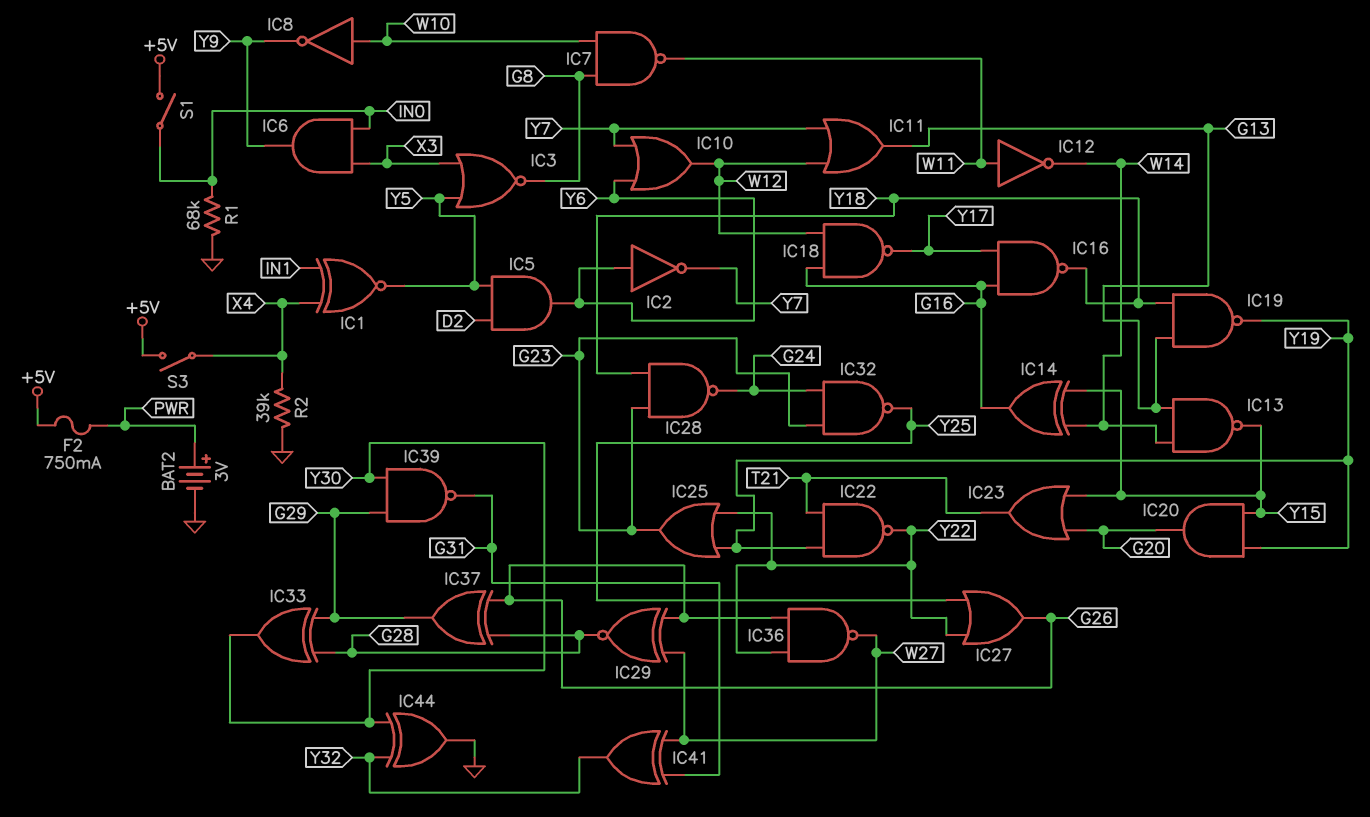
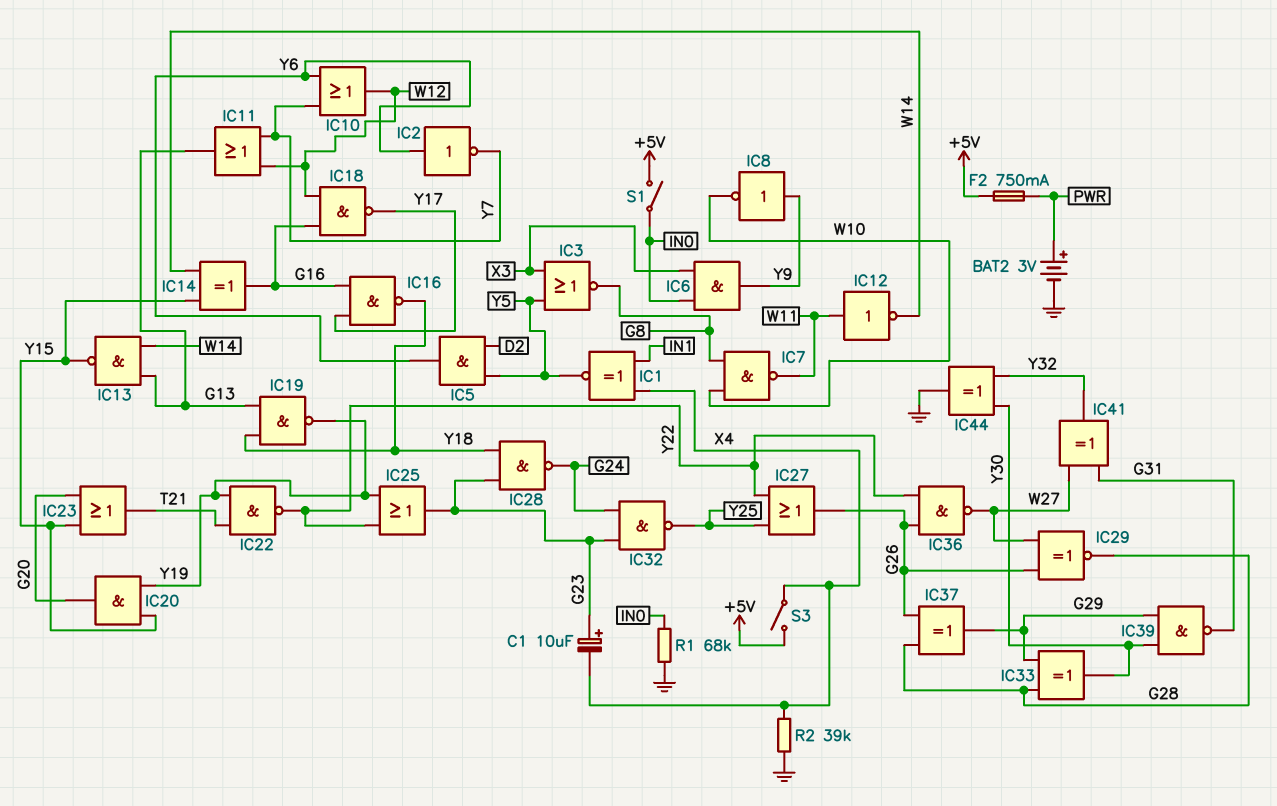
C1: none -> 10uF (plus G23, minus X4)
IC8: NOT (in W10, out Y9) -> NOT (in Y9, out W10)

